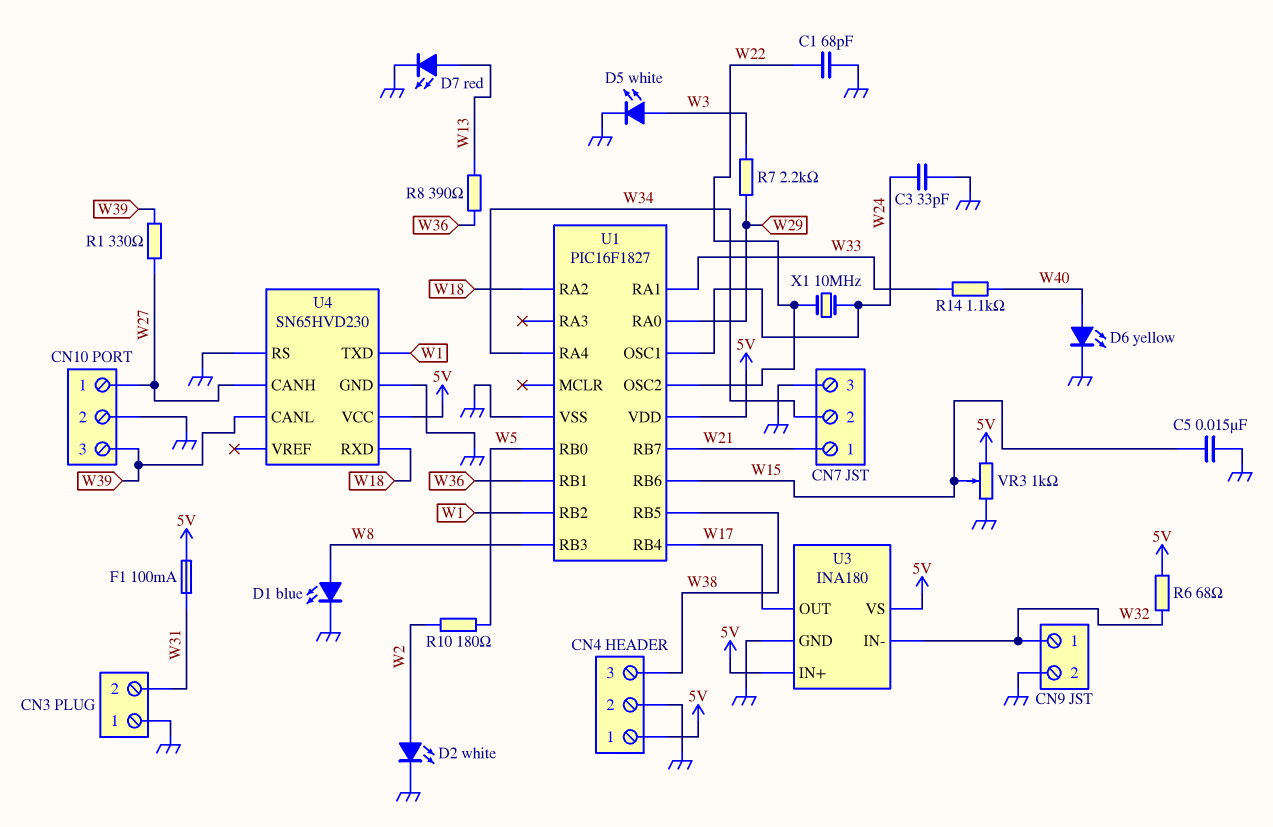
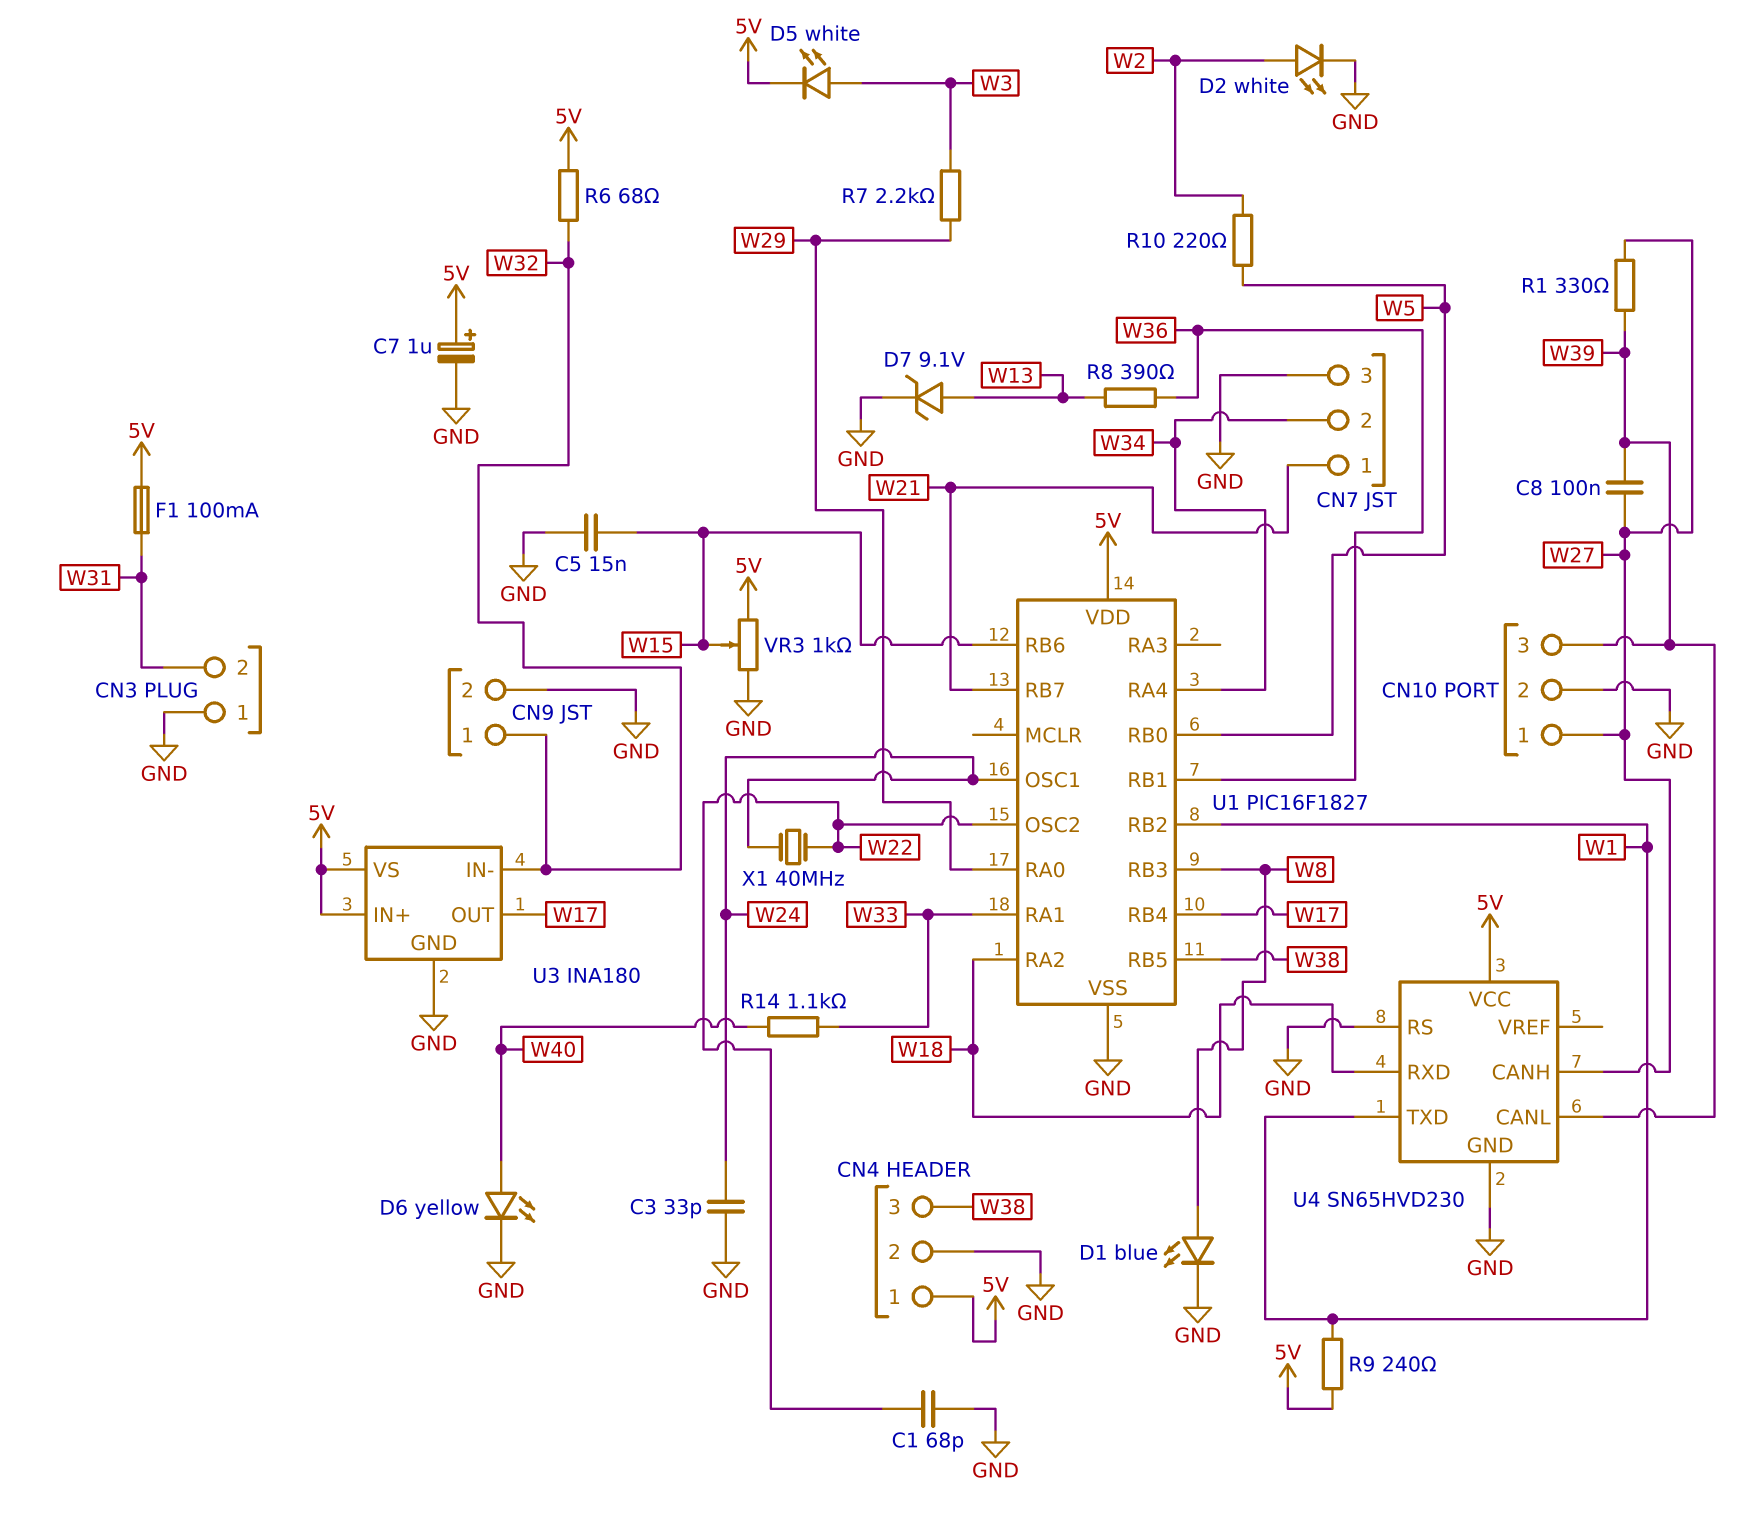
C7: none -> 1uF (plus 5V, minus GND)
C8: none -> 100nF (W27, W39)
D5: LED white (A W3, K GND) -> LED white (A W3, K 5V)
D7: LED red (A W13, K GND) -> zener 9.1V (A W13, K GND)
R9: none -> 240 (5V, W1)
R10: 180 (W2, W5) -> 220 (W2, W5)
X1: 10MHz (W22, W24) -> 40MHz (W22, W24)

